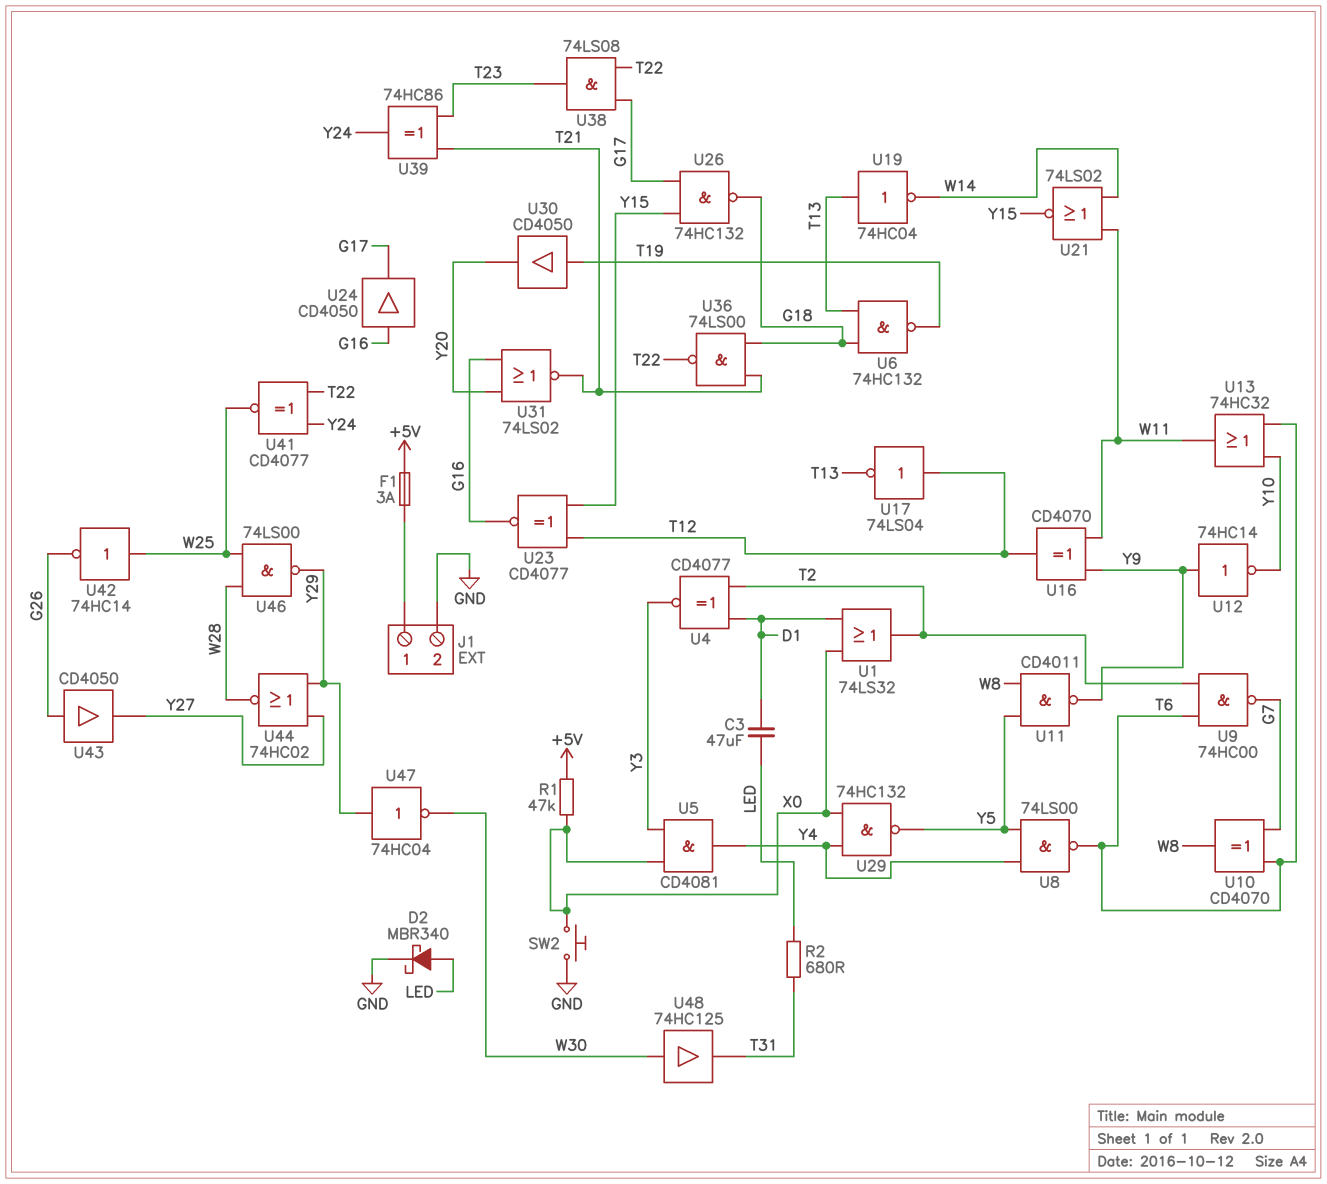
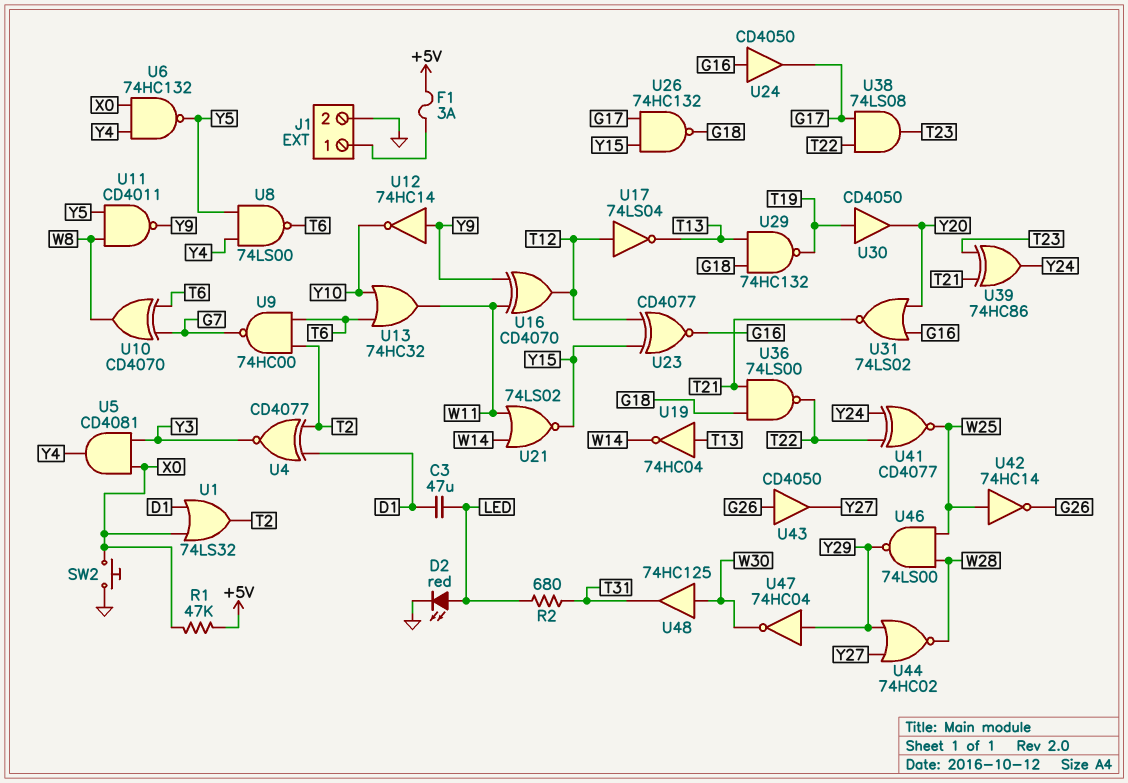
D2: schottky MBR340 (A LED, K GND) -> LED red (A LED, K GND)
U6: NAND 74HC132 (in G18, in T13, out T19) -> NAND 74HC132 (in X0, in Y4, out Y5)
U29: NAND 74HC132 (in X0, in Y4, out Y5) -> NAND 74HC132 (in G18, in T13, out T19)

